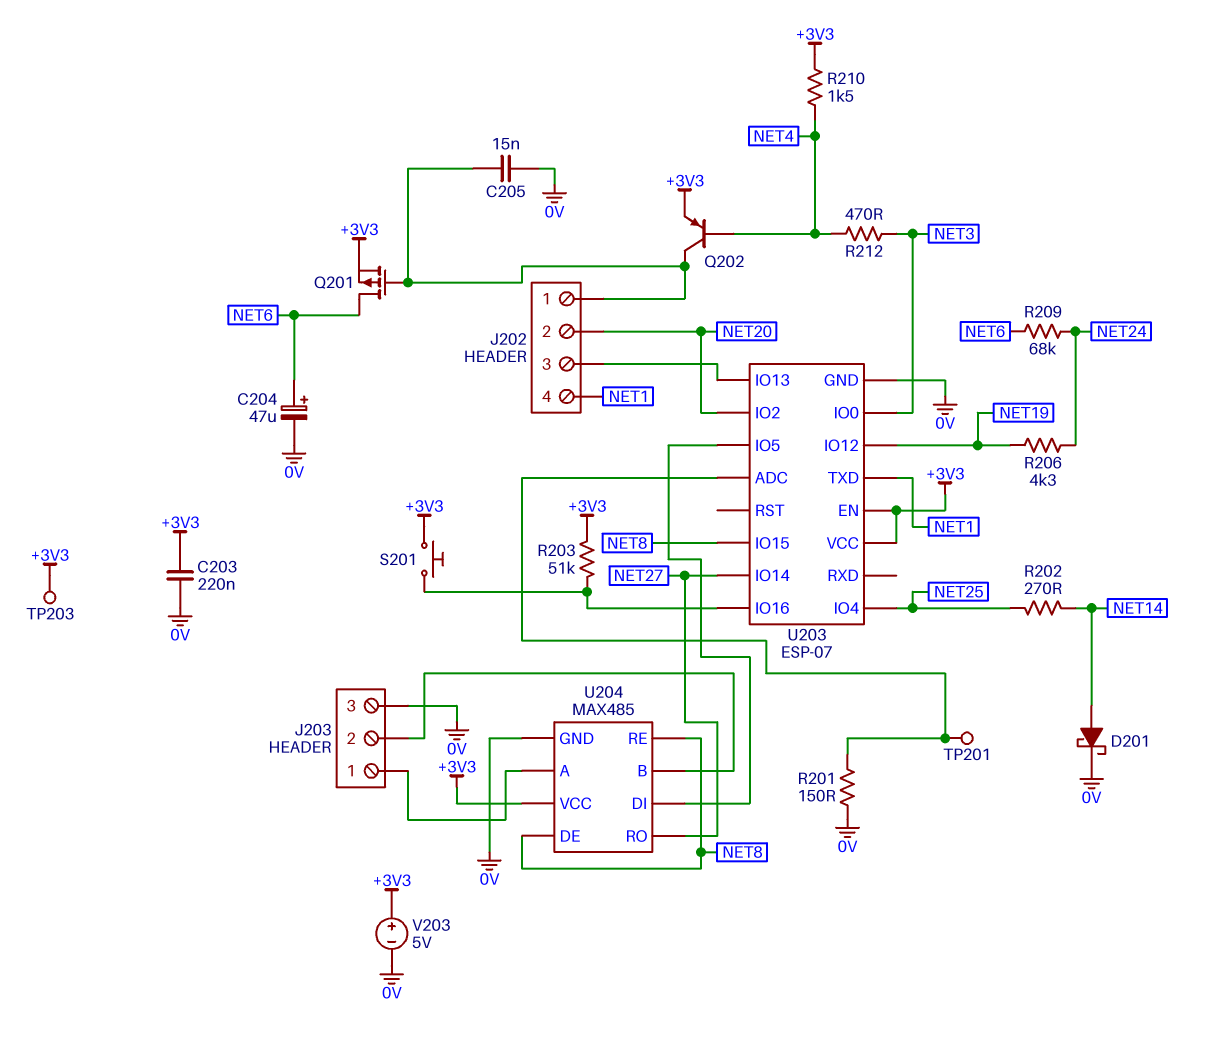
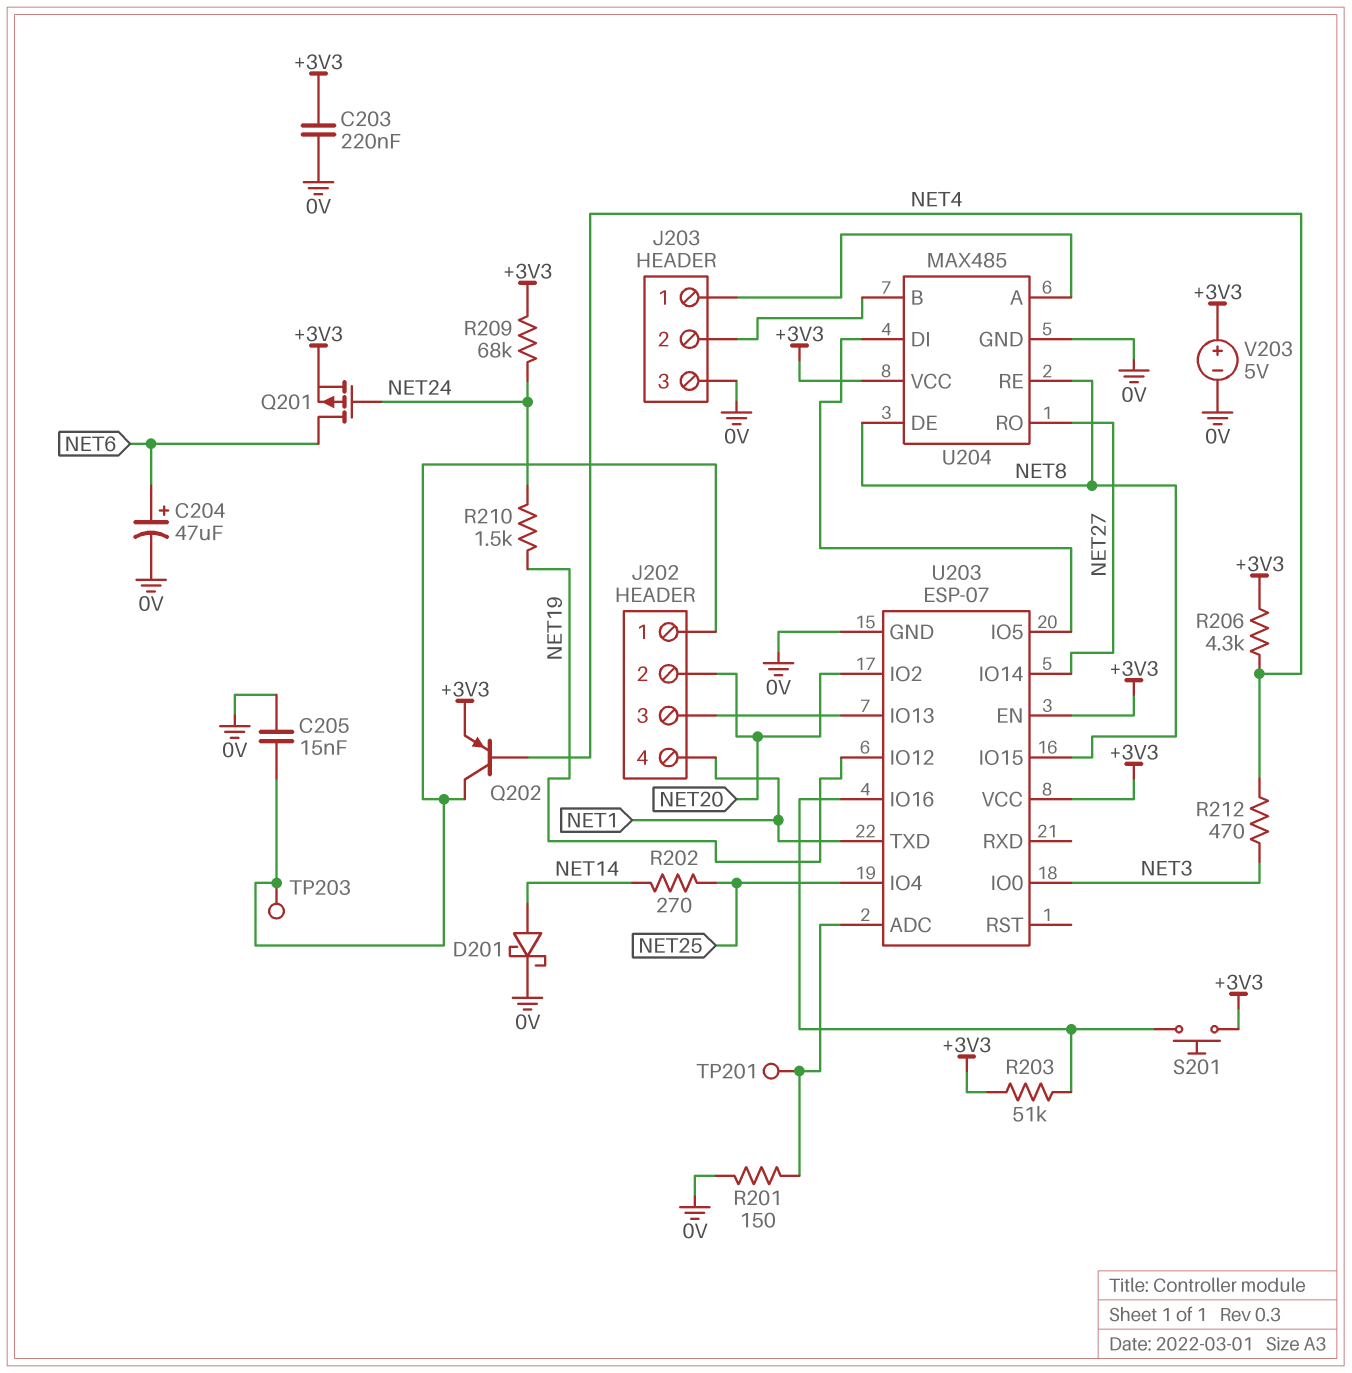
Q201: PMOS (G J202/1, D NET6, S +3V3) -> PMOS (G NET24, D NET6, S +3V3)
R206: 4.3k (NET19, NET24) -> 4.3k (+3V3, NET4)
R209: 68k (NET6, NET24) -> 68k (+3V3, NET24)
R210: 1.5k (+3V3, NET4) -> 1.5k (NET19, NET24)
TP203: test point (+3V3) -> test point (J202/1)

